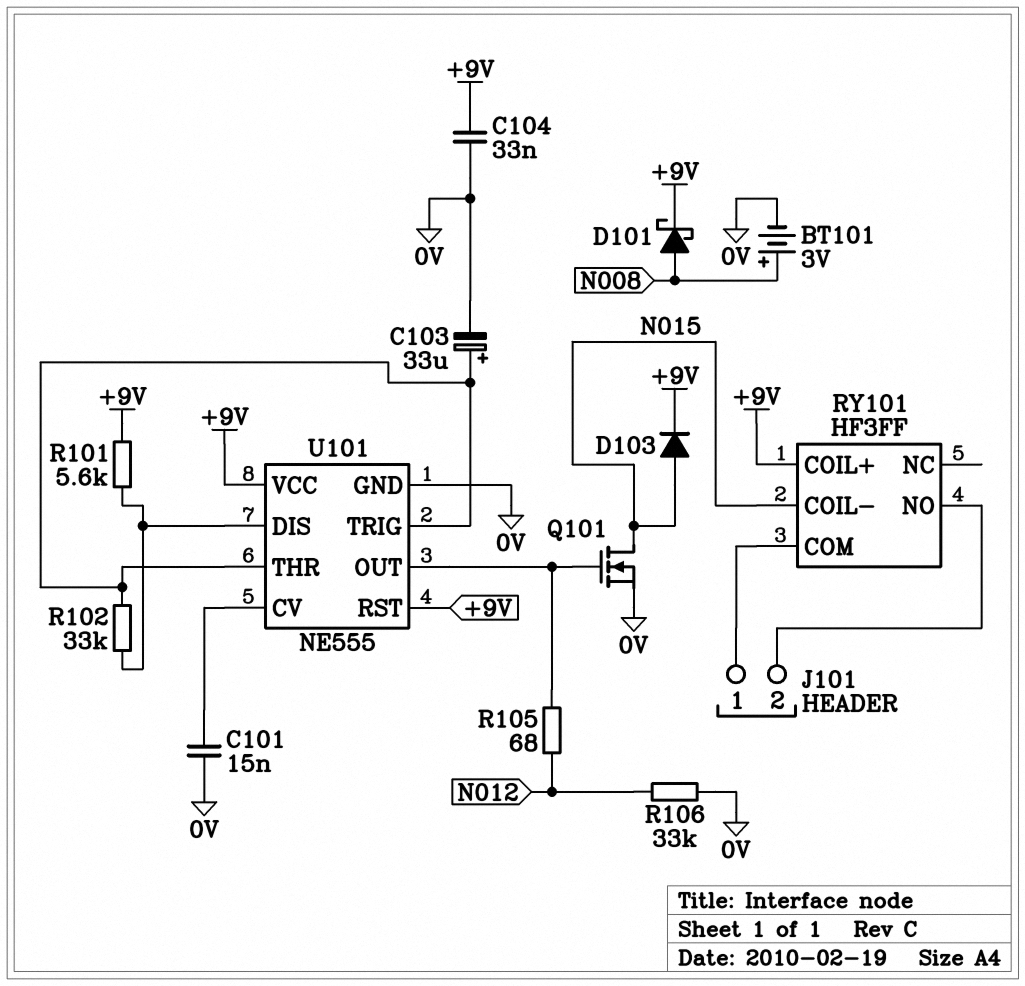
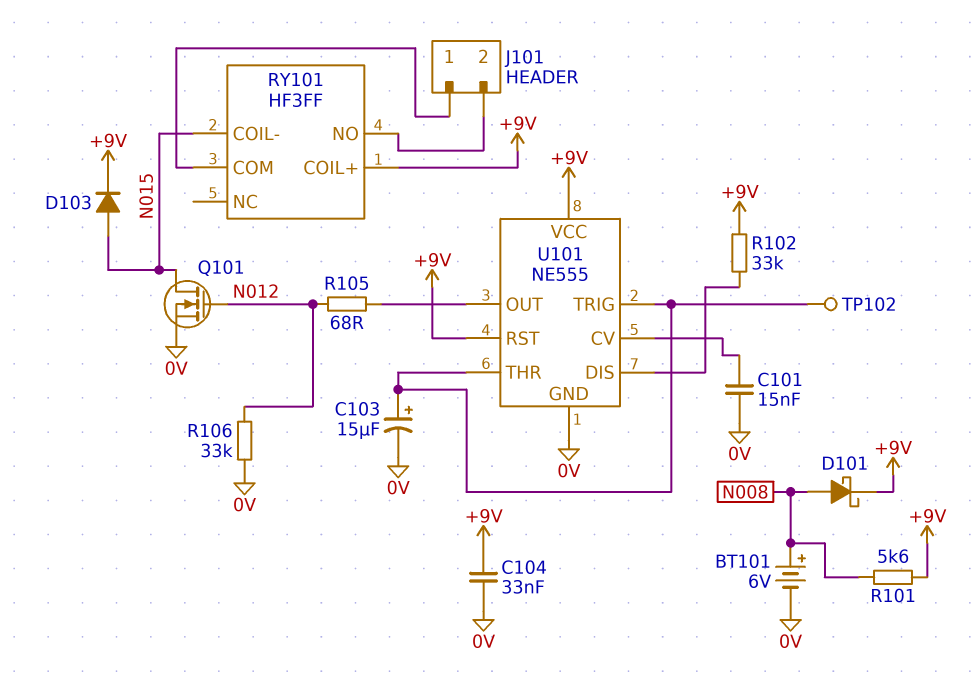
BT101: 3V (plus N008, minus 0V) -> 6V (plus N008, minus 0V)
C103: 33uF (plus U101/THR, minus 0V) -> 15uF (plus U101/THR, minus 0V)
Q101: NMOS (G U101/OUT, D N015, S 0V) -> NMOS (G N012, D N015, S 0V)
R101: 5.6k (+9V, U101/DIS) -> 5.6k (+9V, N008)
R102: 33k (U101/DIS, U101/THR) -> 33k (+9V, U101/DIS)
TP102: none -> test point (U101/THR)

